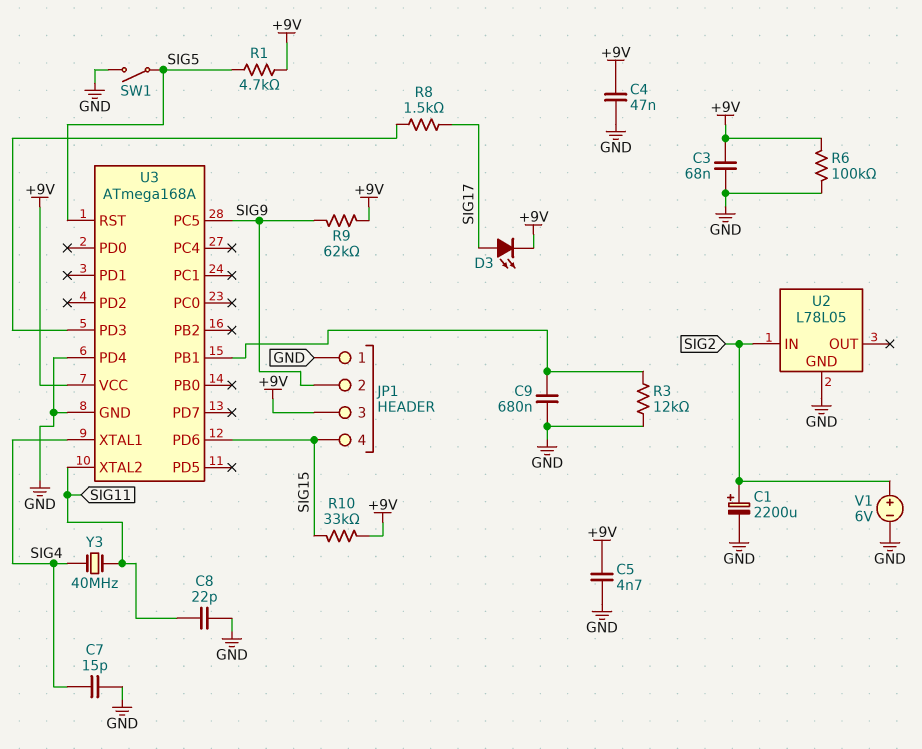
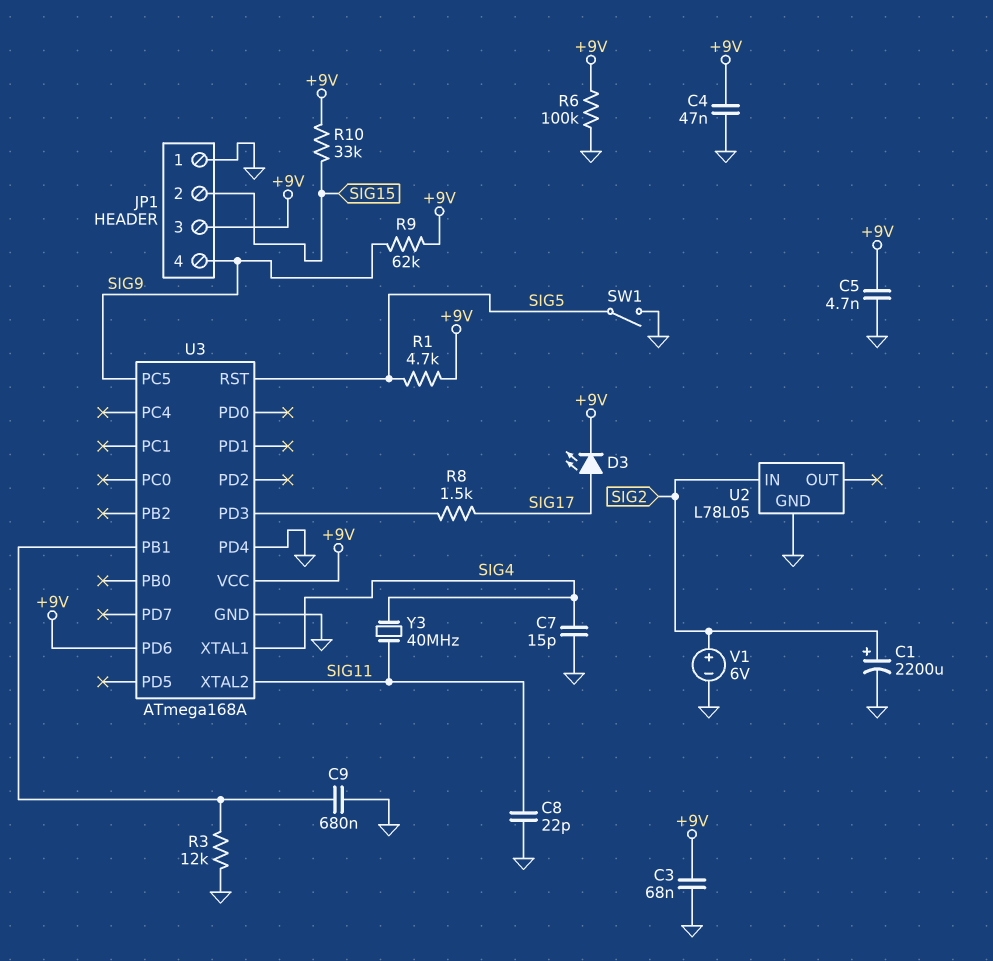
JP1 pin 2: SIG9 -> SIG15
JP1 pin 4: SIG15 -> SIG9
U3 pin PD6: SIG15 -> +9V

